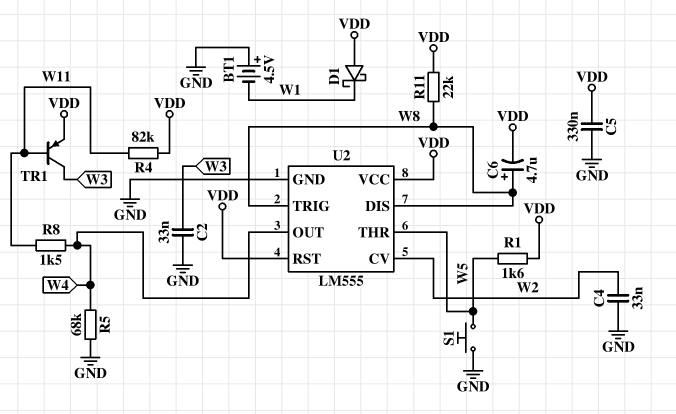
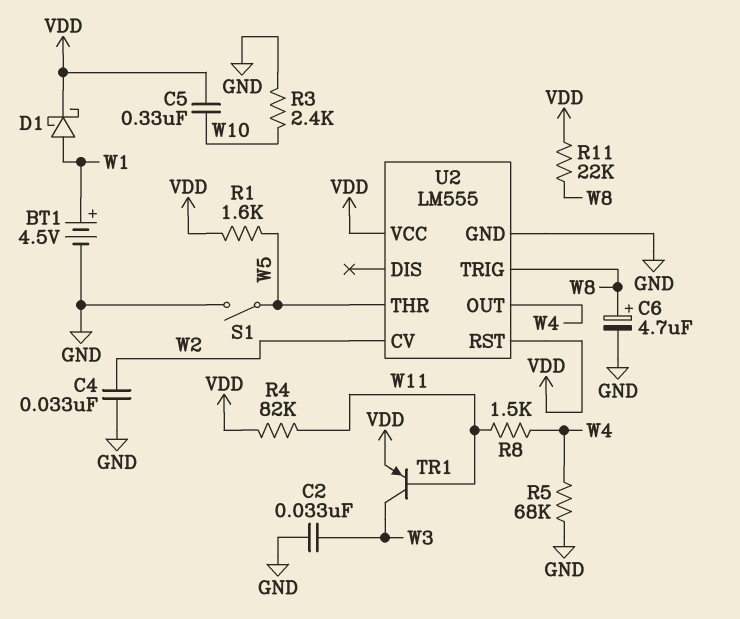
BT1: 4.5V (plus GND, minus W1) -> 4.5V (plus W1, minus GND)
C5: 330nF (GND, VDD) -> 330nF (VDD, W10)
C6: 4.7uF (plus W8, minus VDD) -> 4.7uF (plus W8, minus GND)
D1: schottky (A VDD, K W1) -> schottky (A W1, K VDD)
R3: none -> 2.4k (GND, W10)
S1: button (GND, W5) -> switch (GND, W5)
U2 pin DIS: W8 -> none

